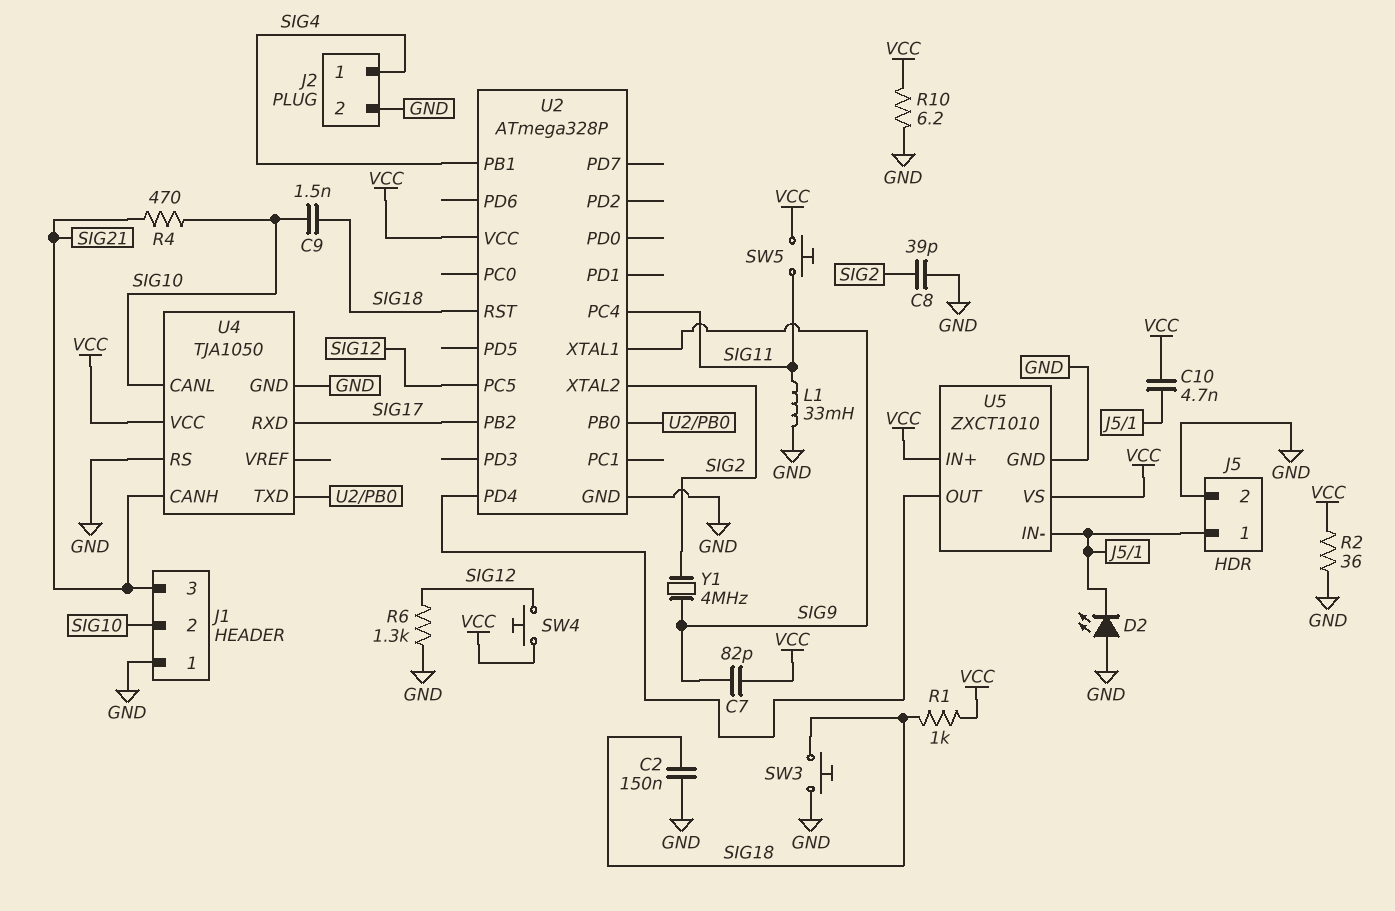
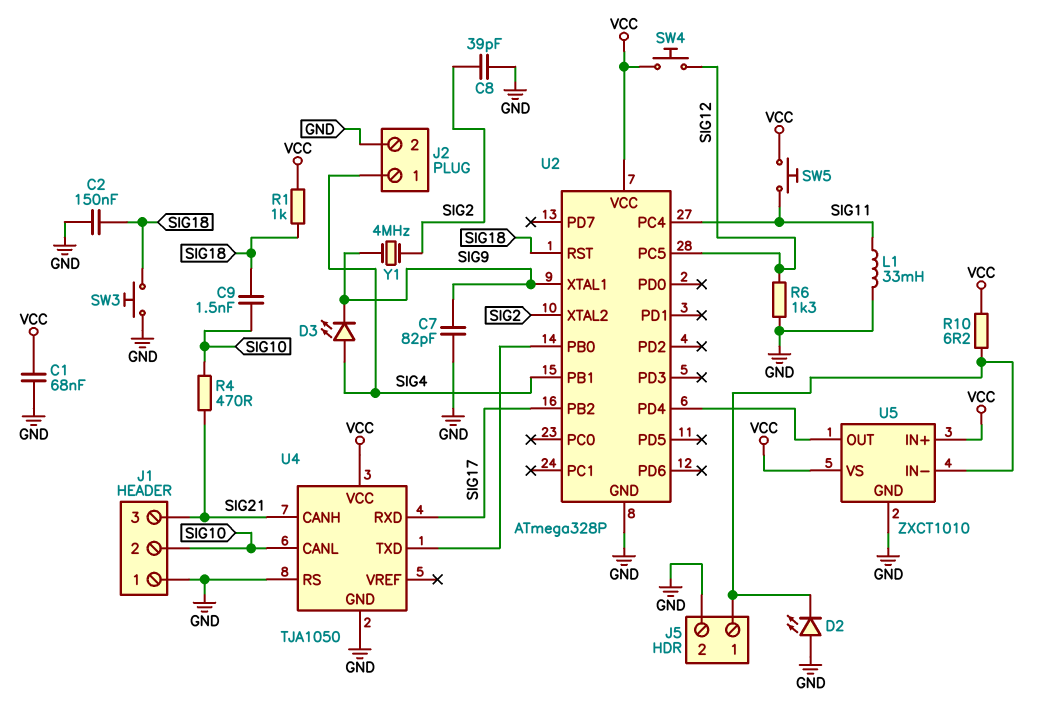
C1: none -> 68nF (GND, VCC)
C7: 82pF (SIG9, VCC) -> 82pF (GND, SIG9)
C10: 4.7nF (J5/1, VCC) -> none
D3: none -> LED (A SIG4, K SIG9)
R2: 36 (GND, VCC) -> none
R10: 6.2 (GND, VCC) -> 6.2 (J5/1, VCC)

